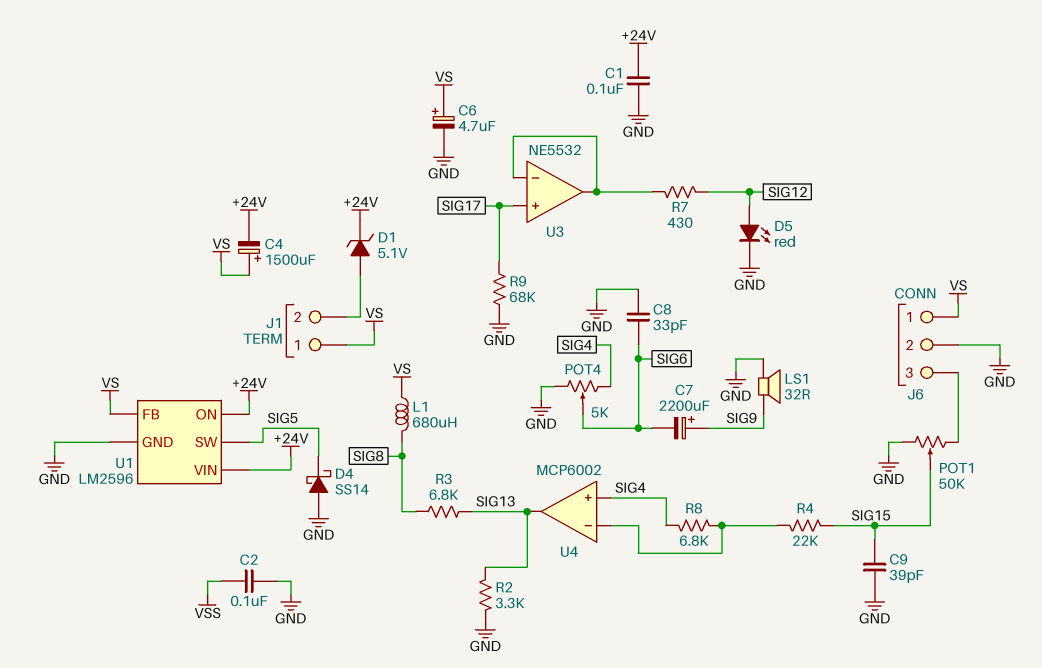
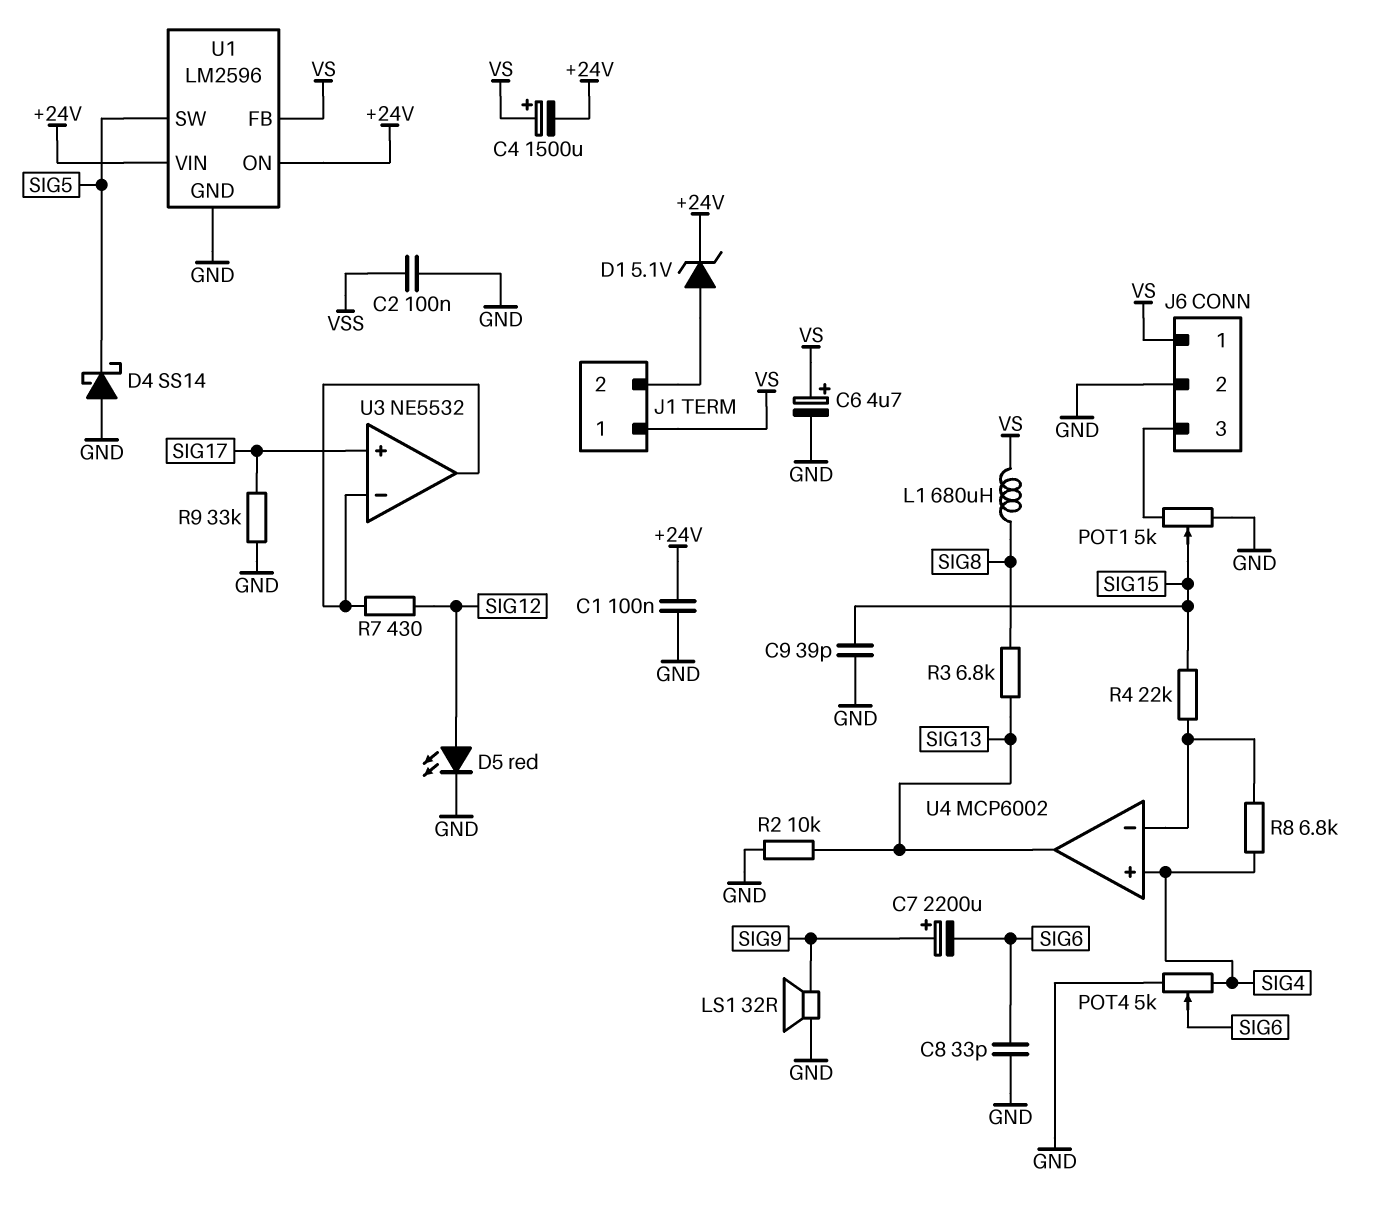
POT1: 50k (GND, J6/3, wiper SIG15) -> 5k (GND, J6/3, wiper SIG15)
R2: 3.3k (GND, SIG13) -> 10k (GND, SIG13)
R9: 68k (GND, SIG17) -> 33k (GND, SIG17)

